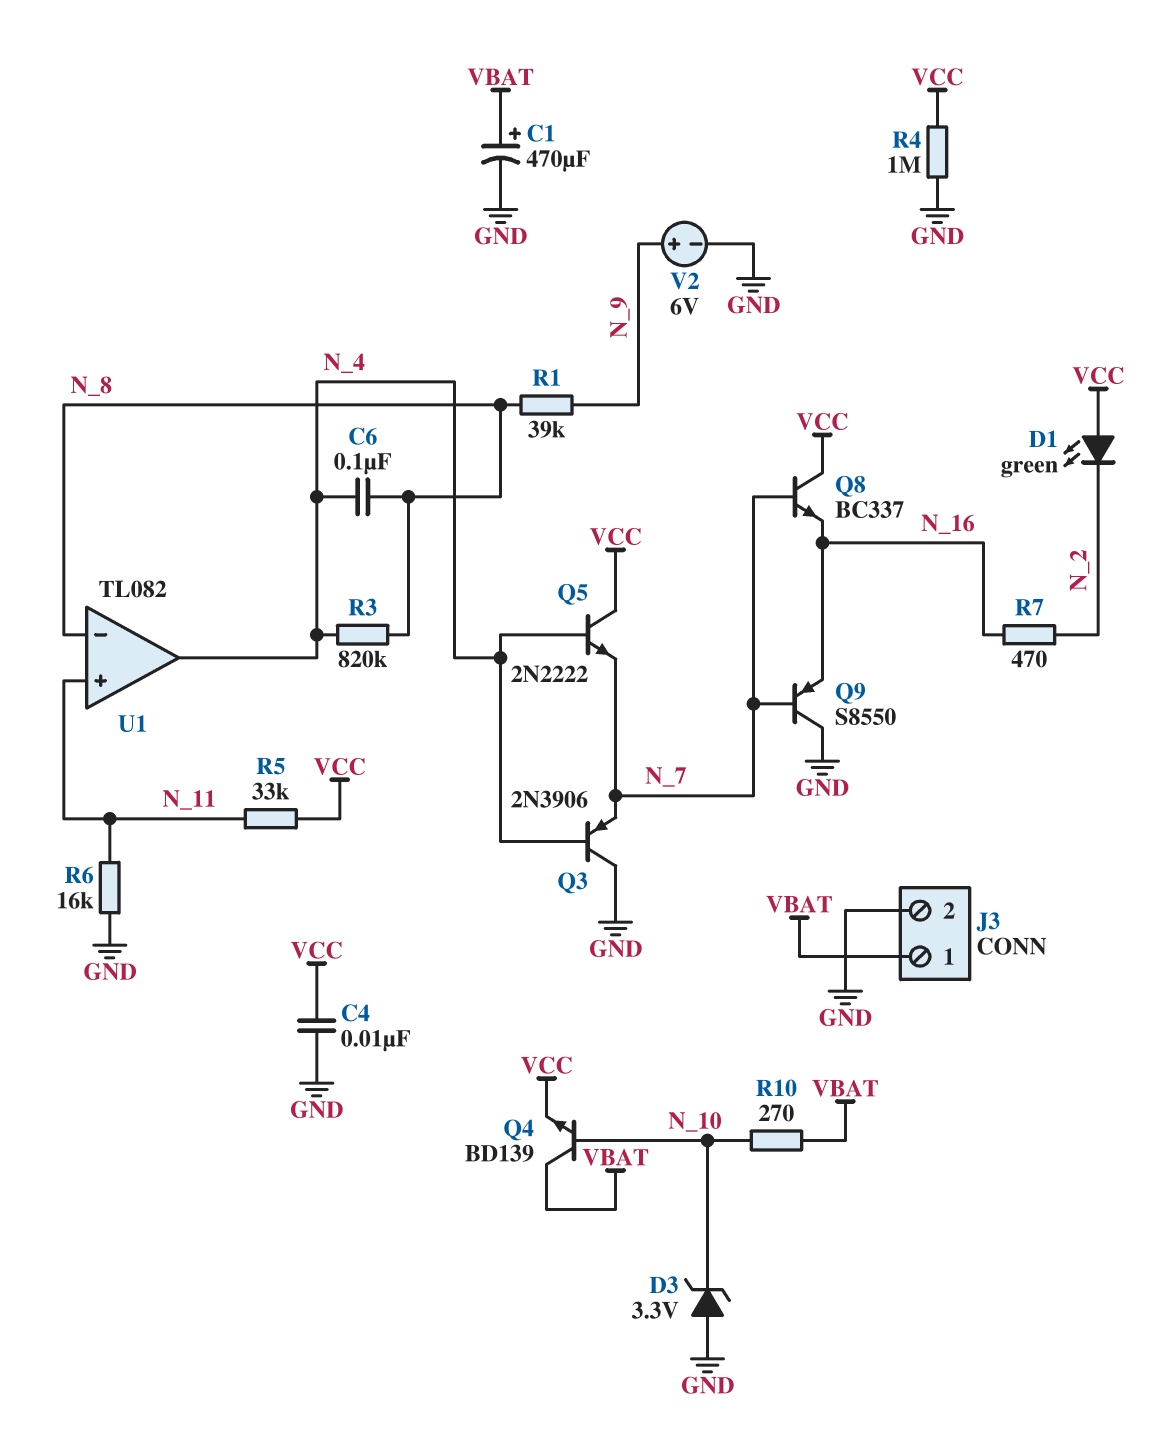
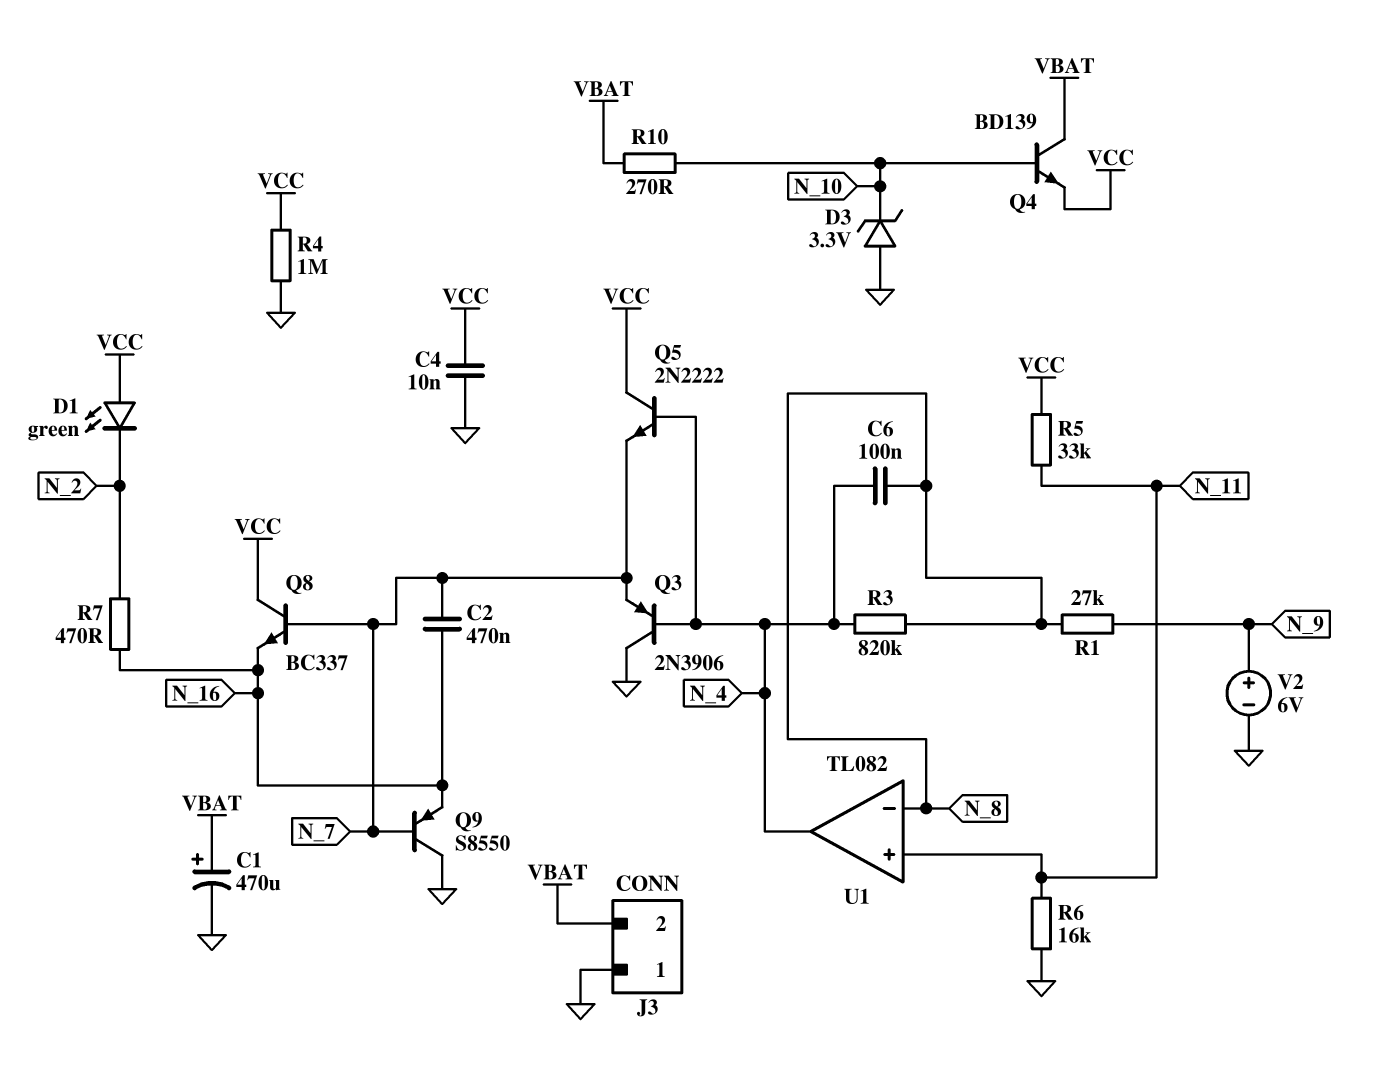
C2: none -> 470nF (N_7, N_16)
J3 pin 1: VBAT -> GND
J3 pin 2: GND -> VBAT
R1: 39k (N_8, N_9) -> 27k (N_8, N_9)

